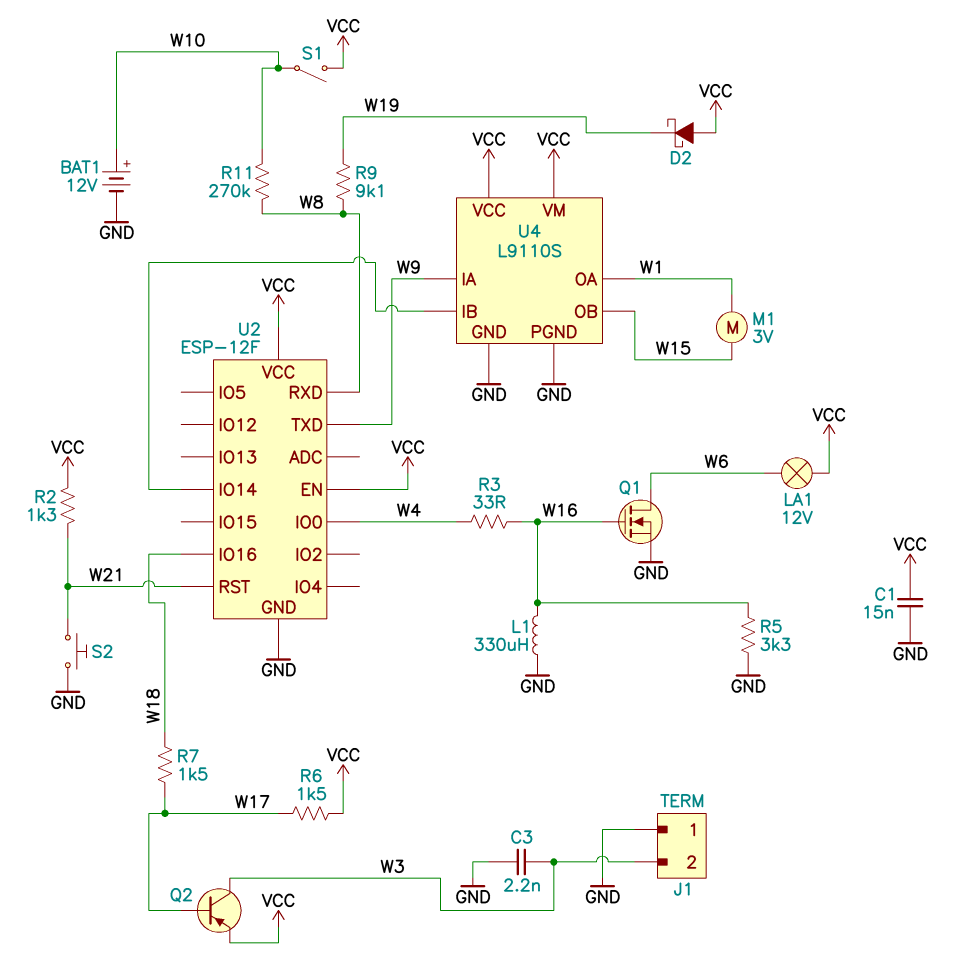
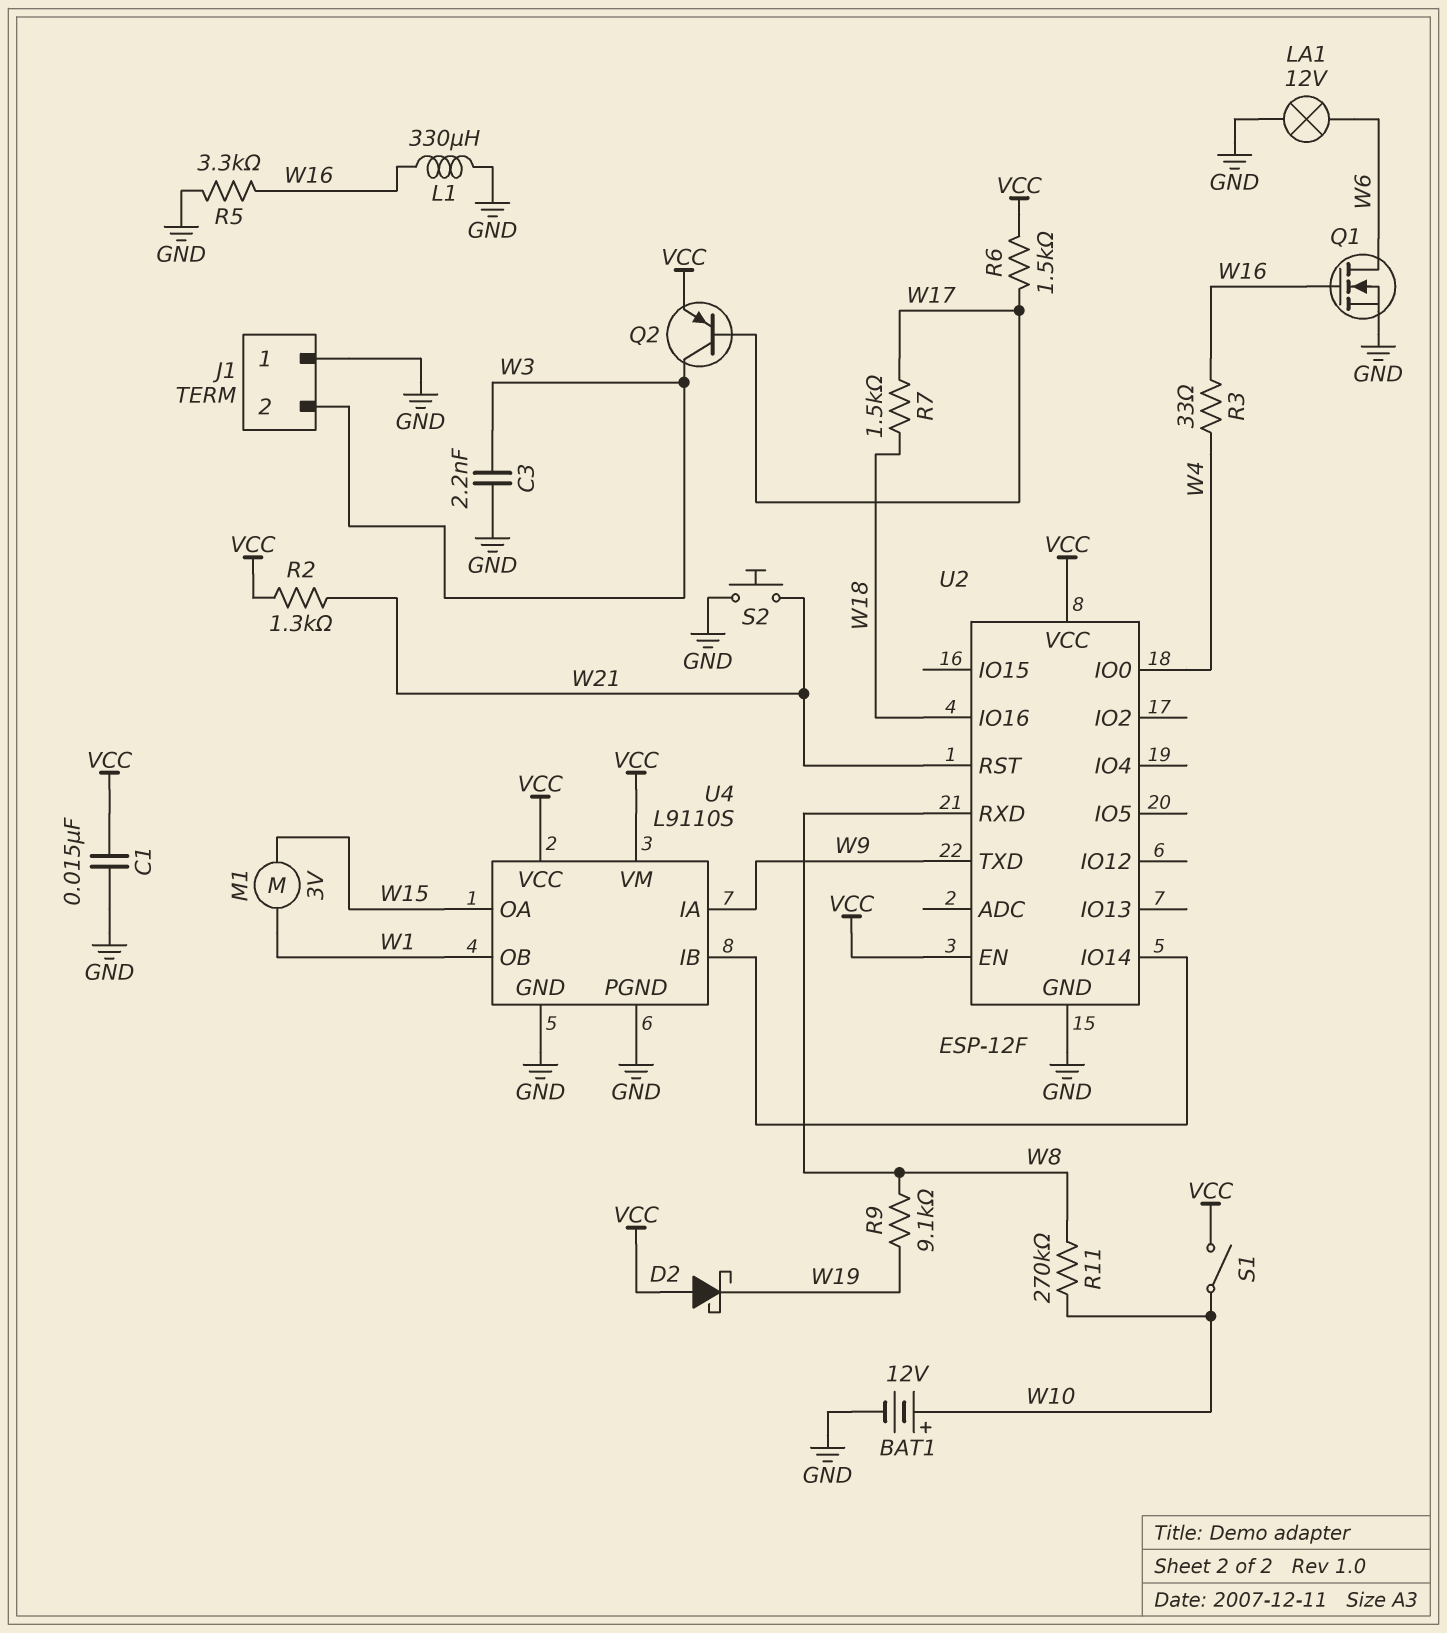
LA1: lamp 12V (VCC, W6) -> lamp 12V (GND, W6)
U4 pin OA: W1 -> W15
U4 pin OB: W15 -> W1

